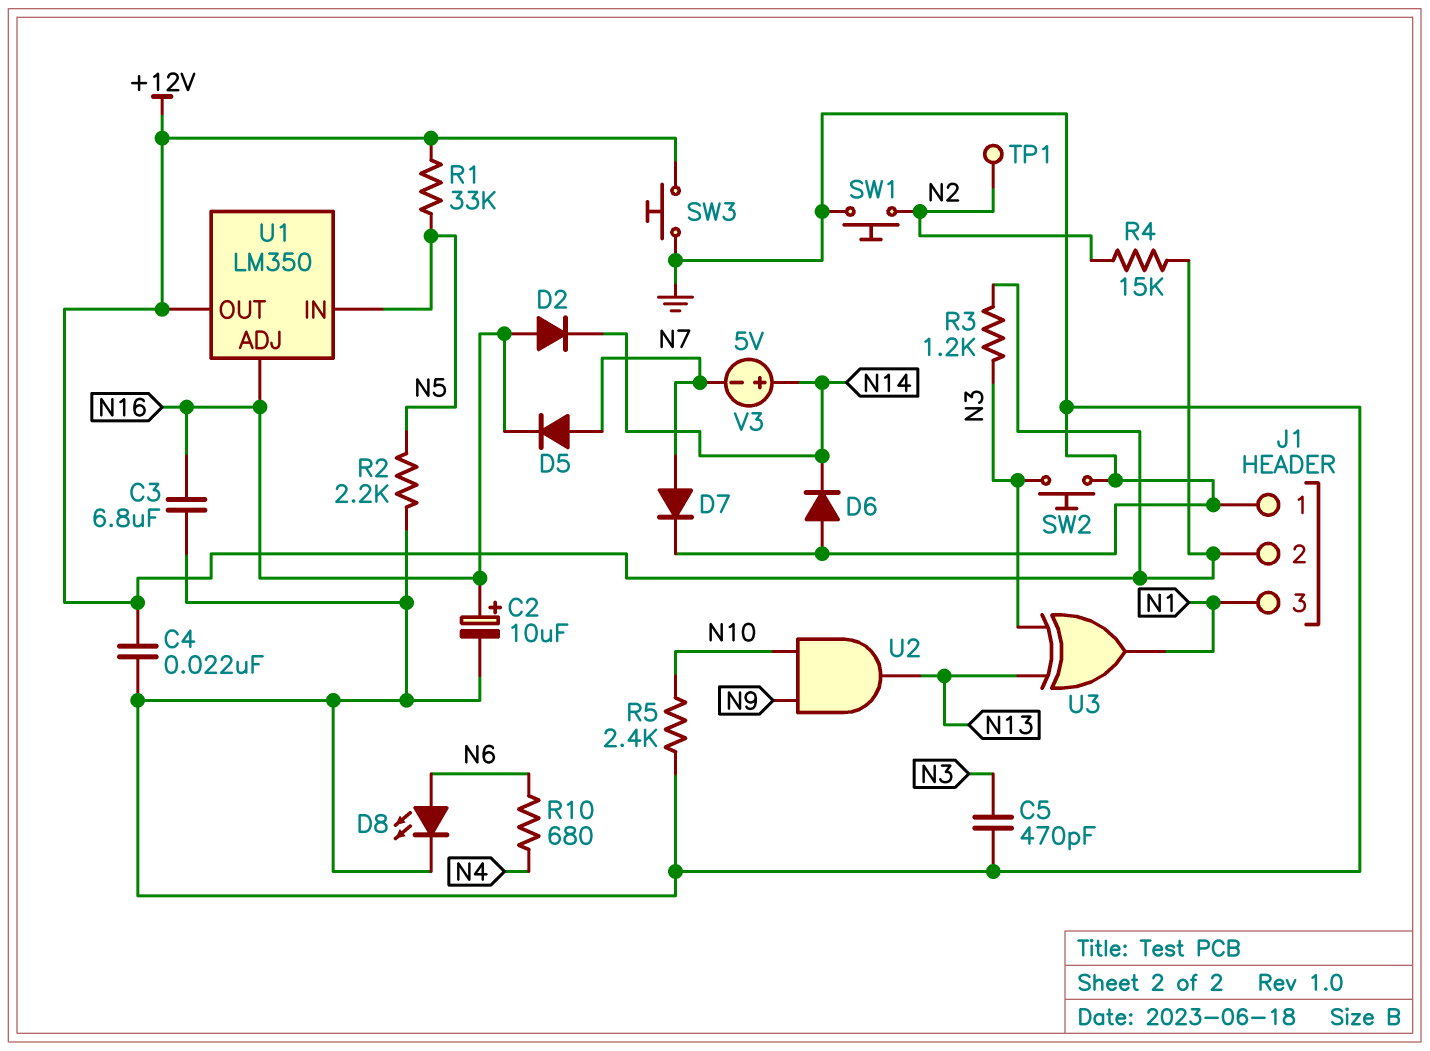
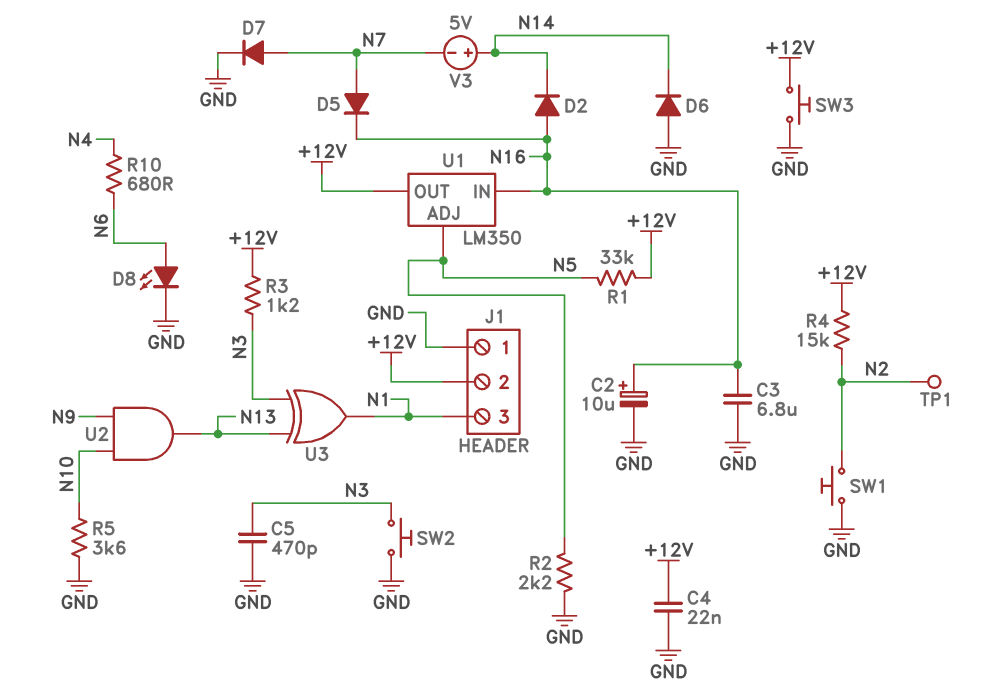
R5: 2.4k (GND, N10) -> 3.6k (GND, N10)
U1 pin ADJ: N16 -> N5
U1 pin IN: N5 -> N16

